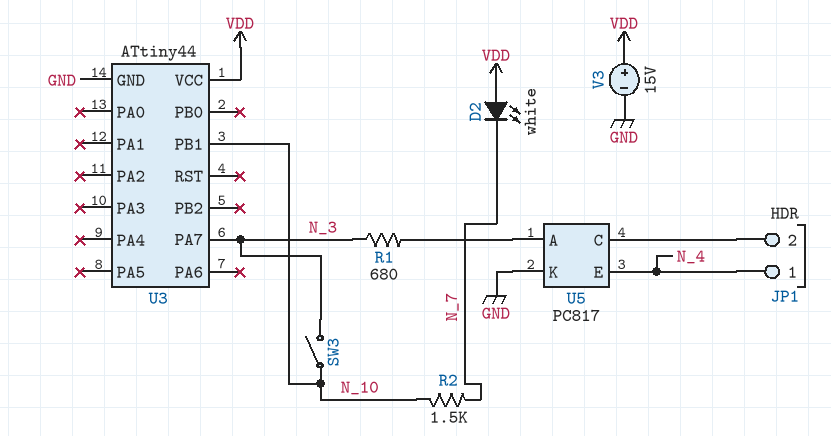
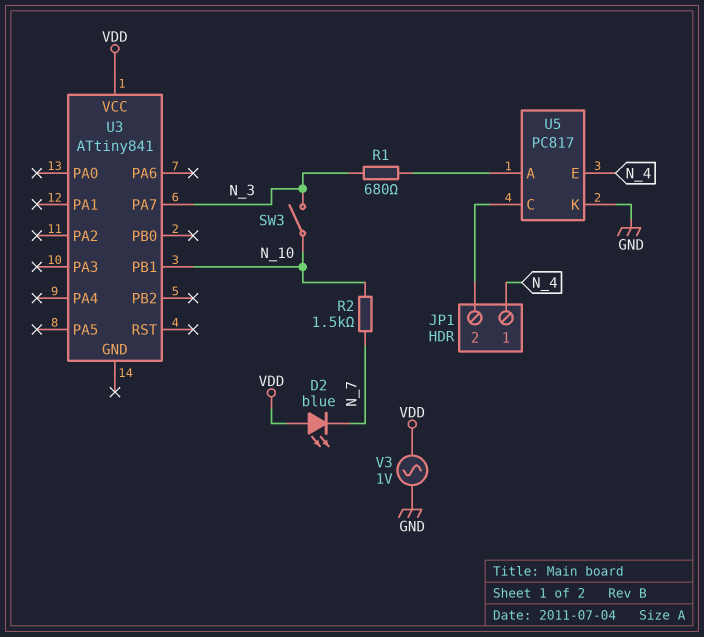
D2: LED white (A VDD, K N_7) -> LED blue (A VDD, K N_7)
U3: ATtiny44 -> ATtiny841
U3 pin GND: GND -> none
V3: 15V (plus VDD, minus GND) -> AC 1V (GND, VDD)

